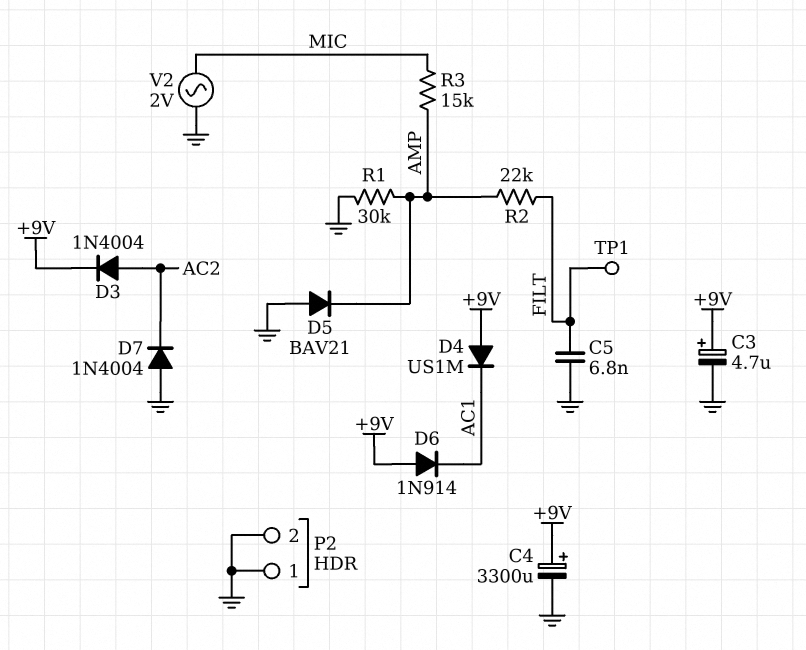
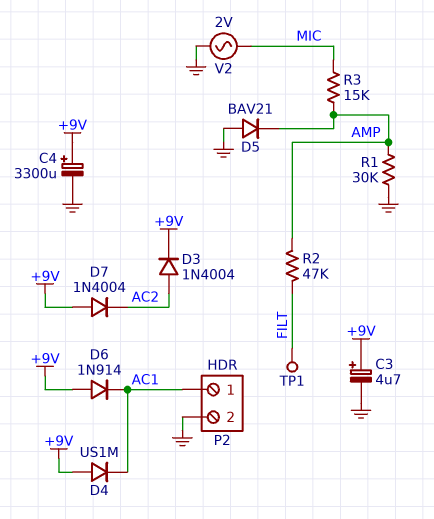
C5: 6.8nF (FILT, GND) -> none
D7: diode 1N4004 (A GND, K AC2) -> diode 1N4004 (A +9V, K AC2)
P2 pin 1: GND -> AC1
R2: 22k (AMP, FILT) -> 47k (AMP, FILT)

